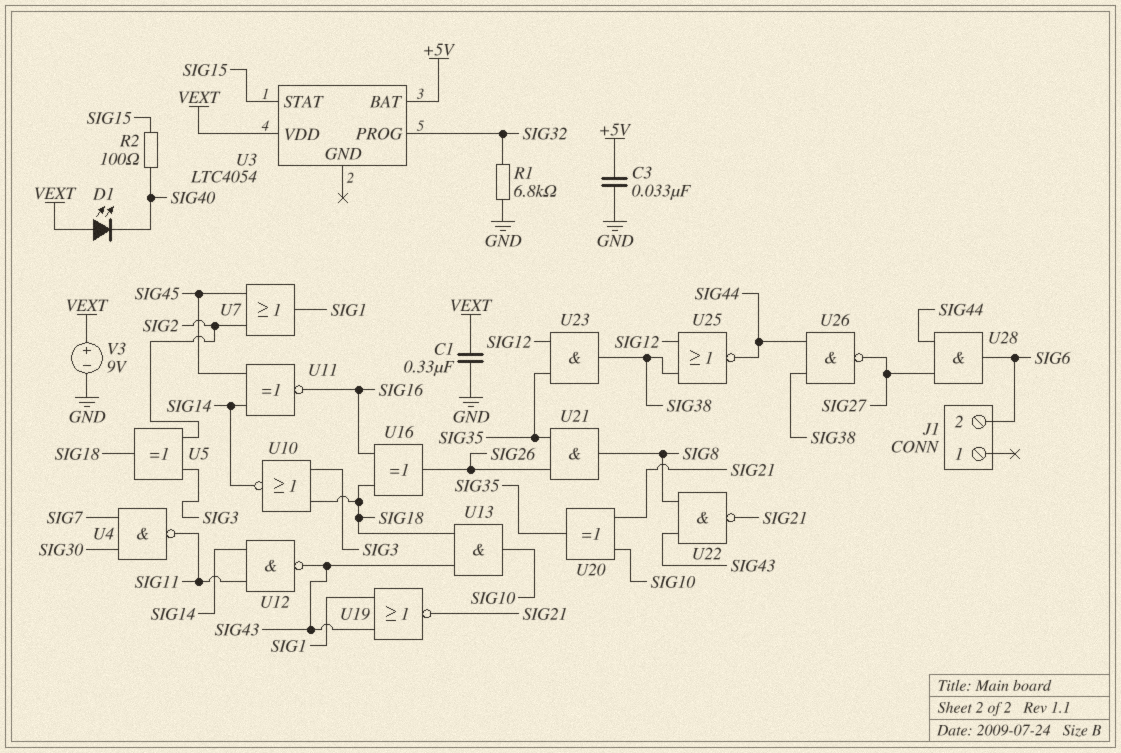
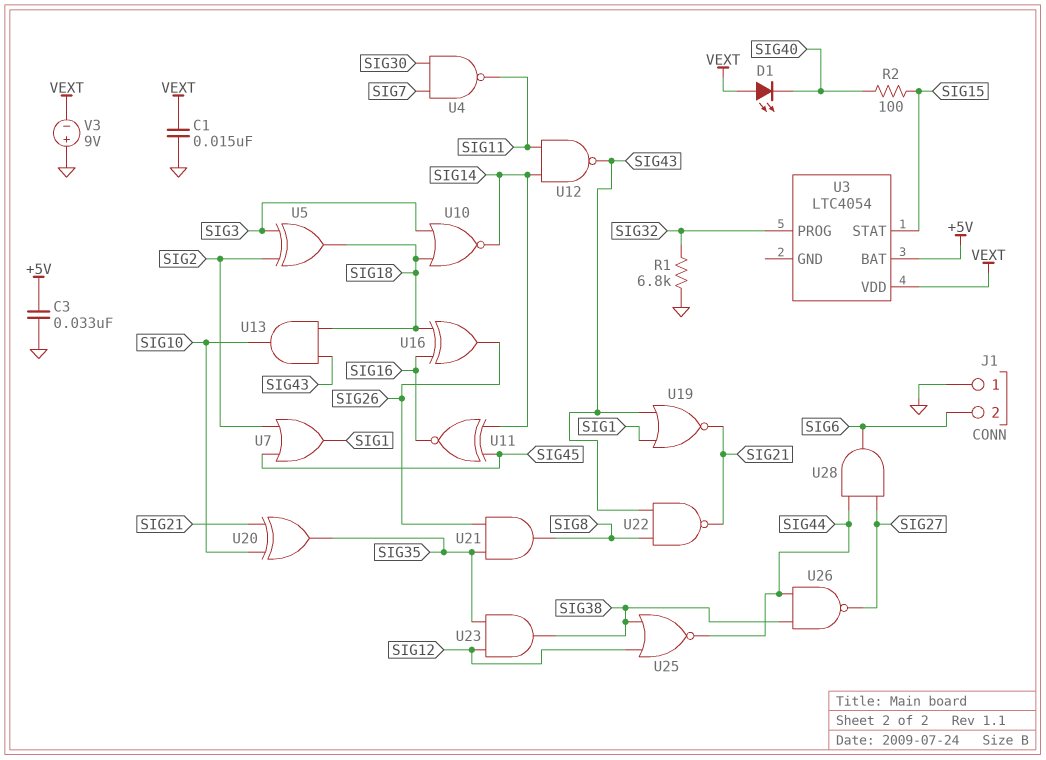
C1: 330nF (GND, VEXT) -> 15nF (GND, VEXT)
J1 pin 1: none -> GND
V3: 9V (plus VEXT, minus GND) -> 9V (plus GND, minus VEXT)

